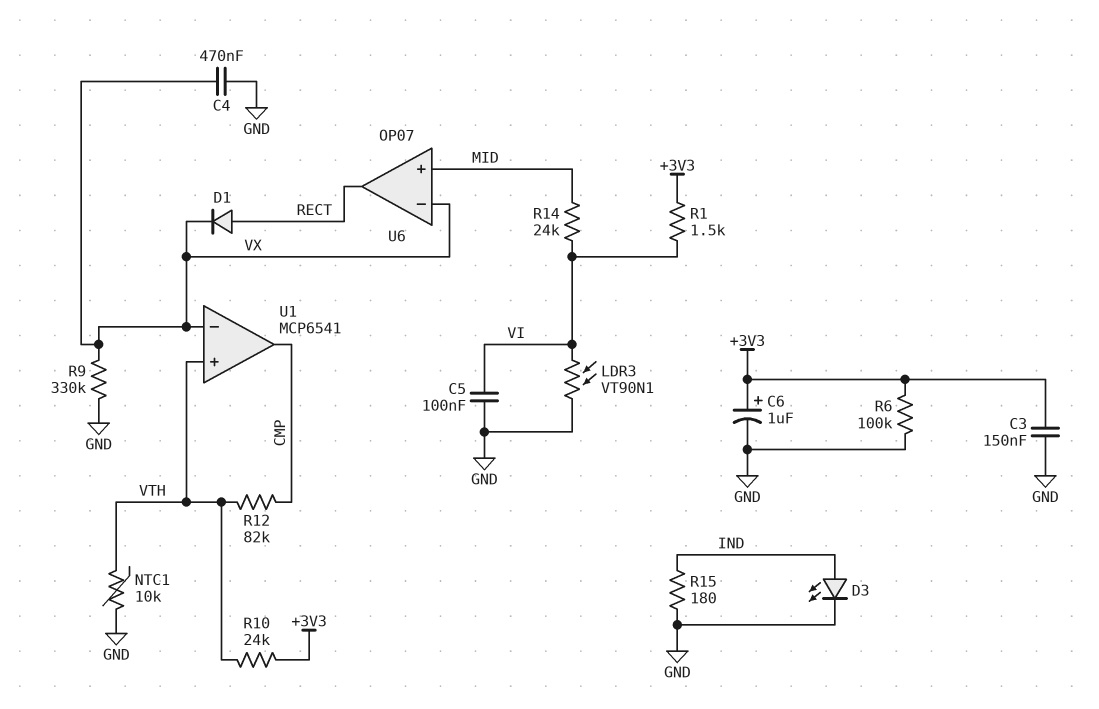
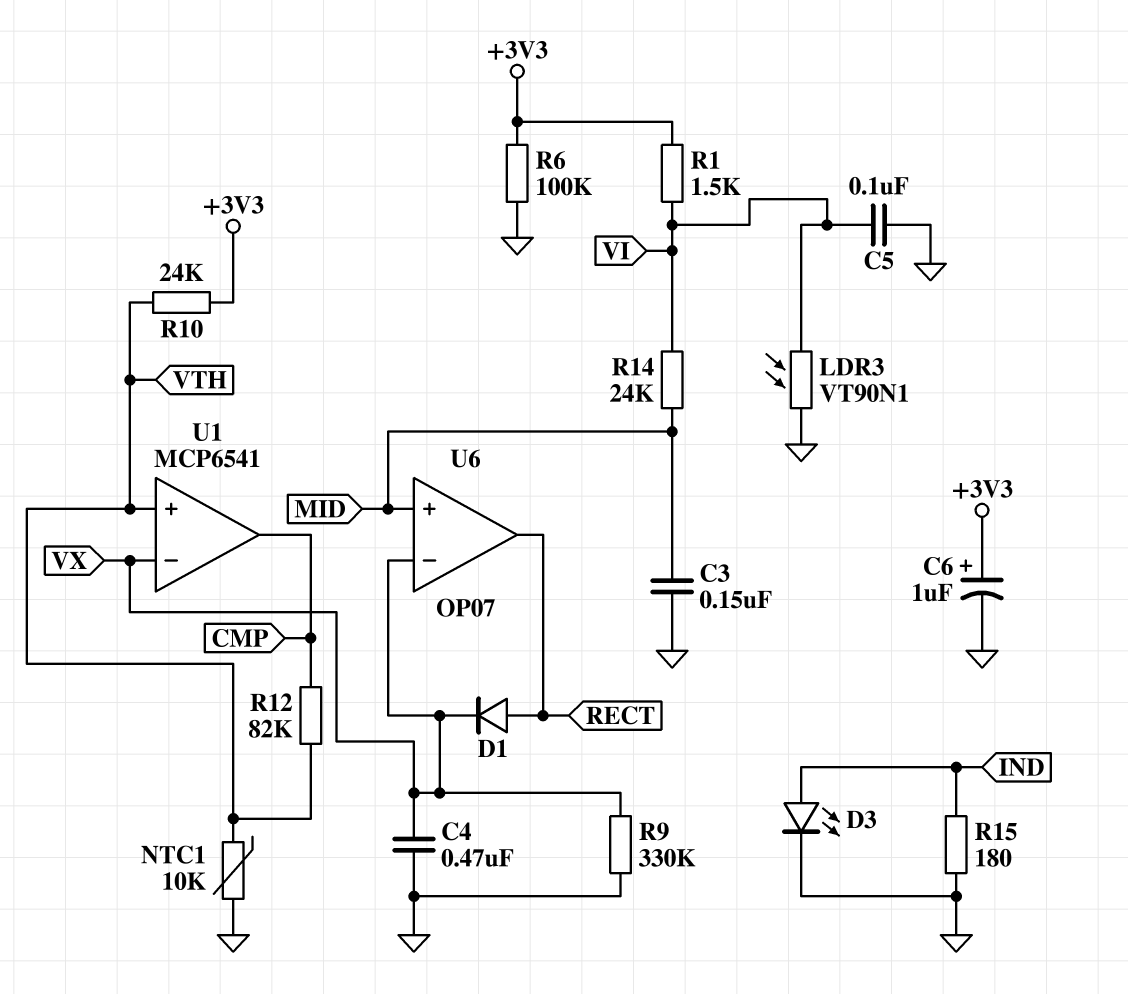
C3: 150nF (+3V3, GND) -> 150nF (GND, MID)

